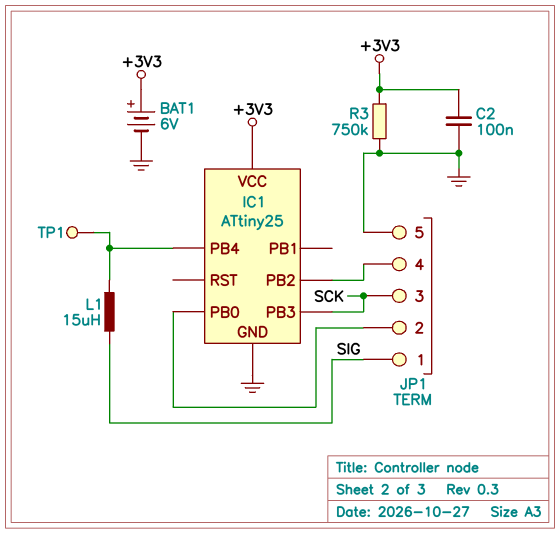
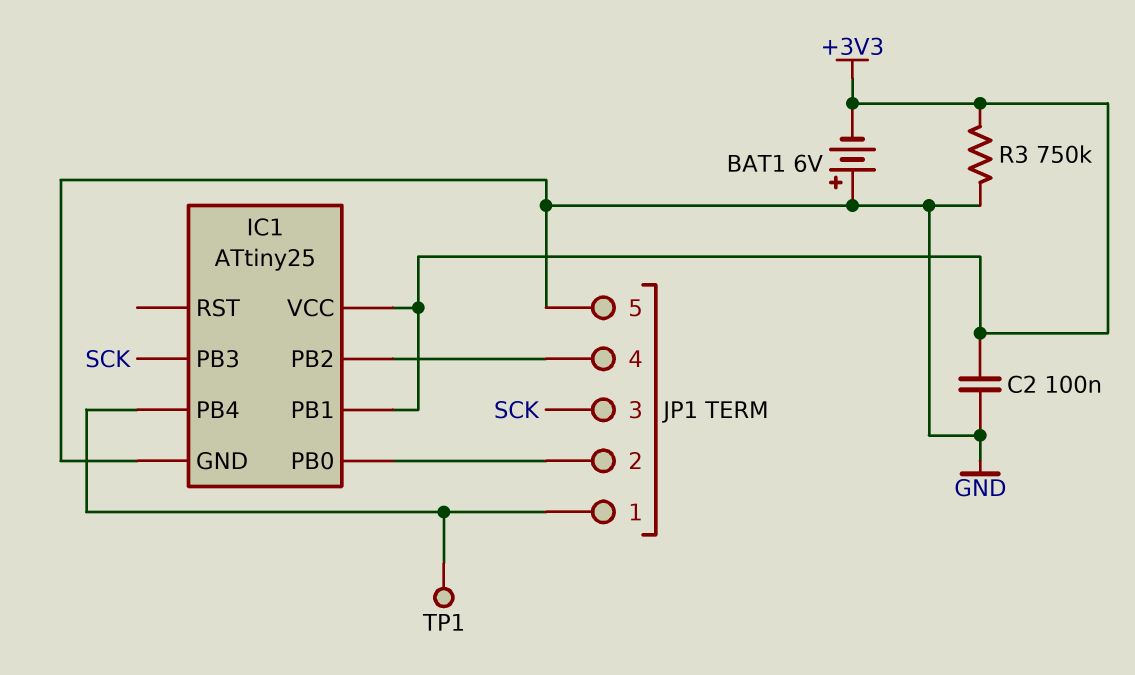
BAT1: 6V (plus +3V3, minus GND) -> 6V (plus GND, minus +3V3)
IC1 pin PB1: none -> +3V3
JP1 pin 1: SIG -> IC1/PB4
L1: 15uH (IC1/PB4, SIG) -> none

